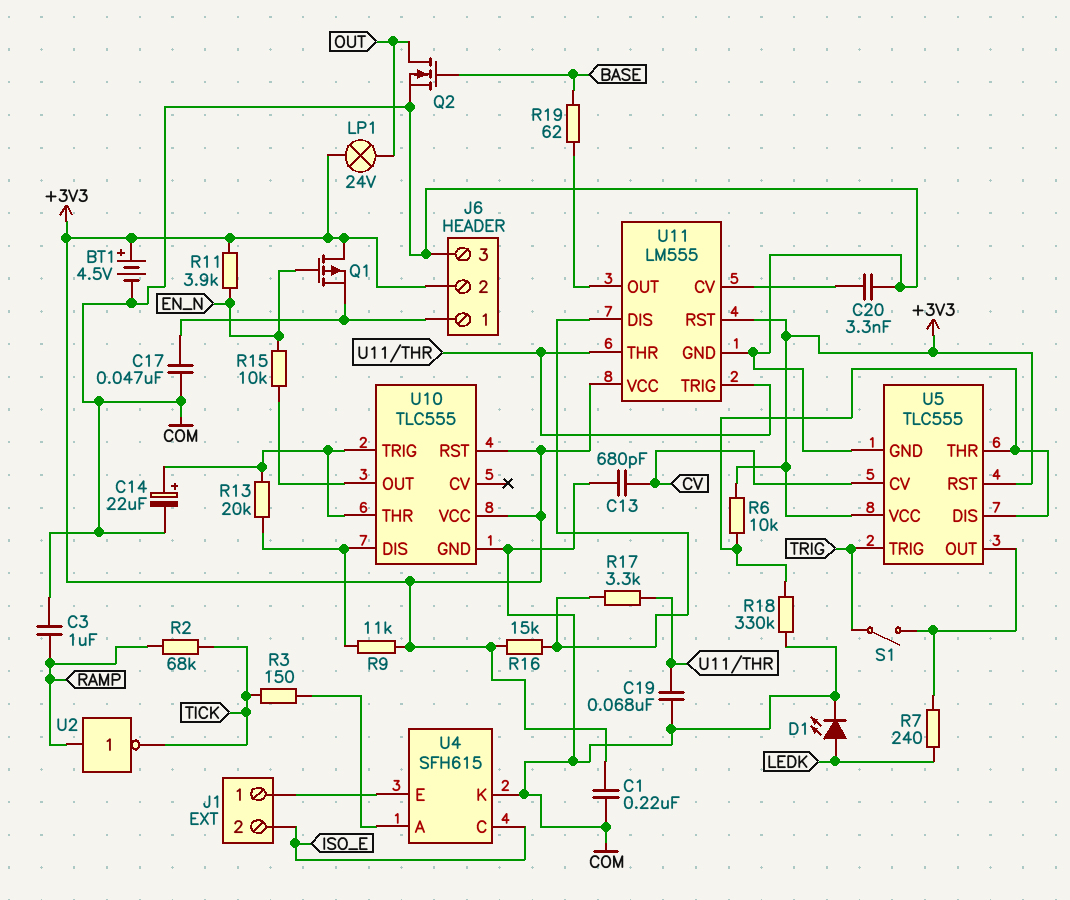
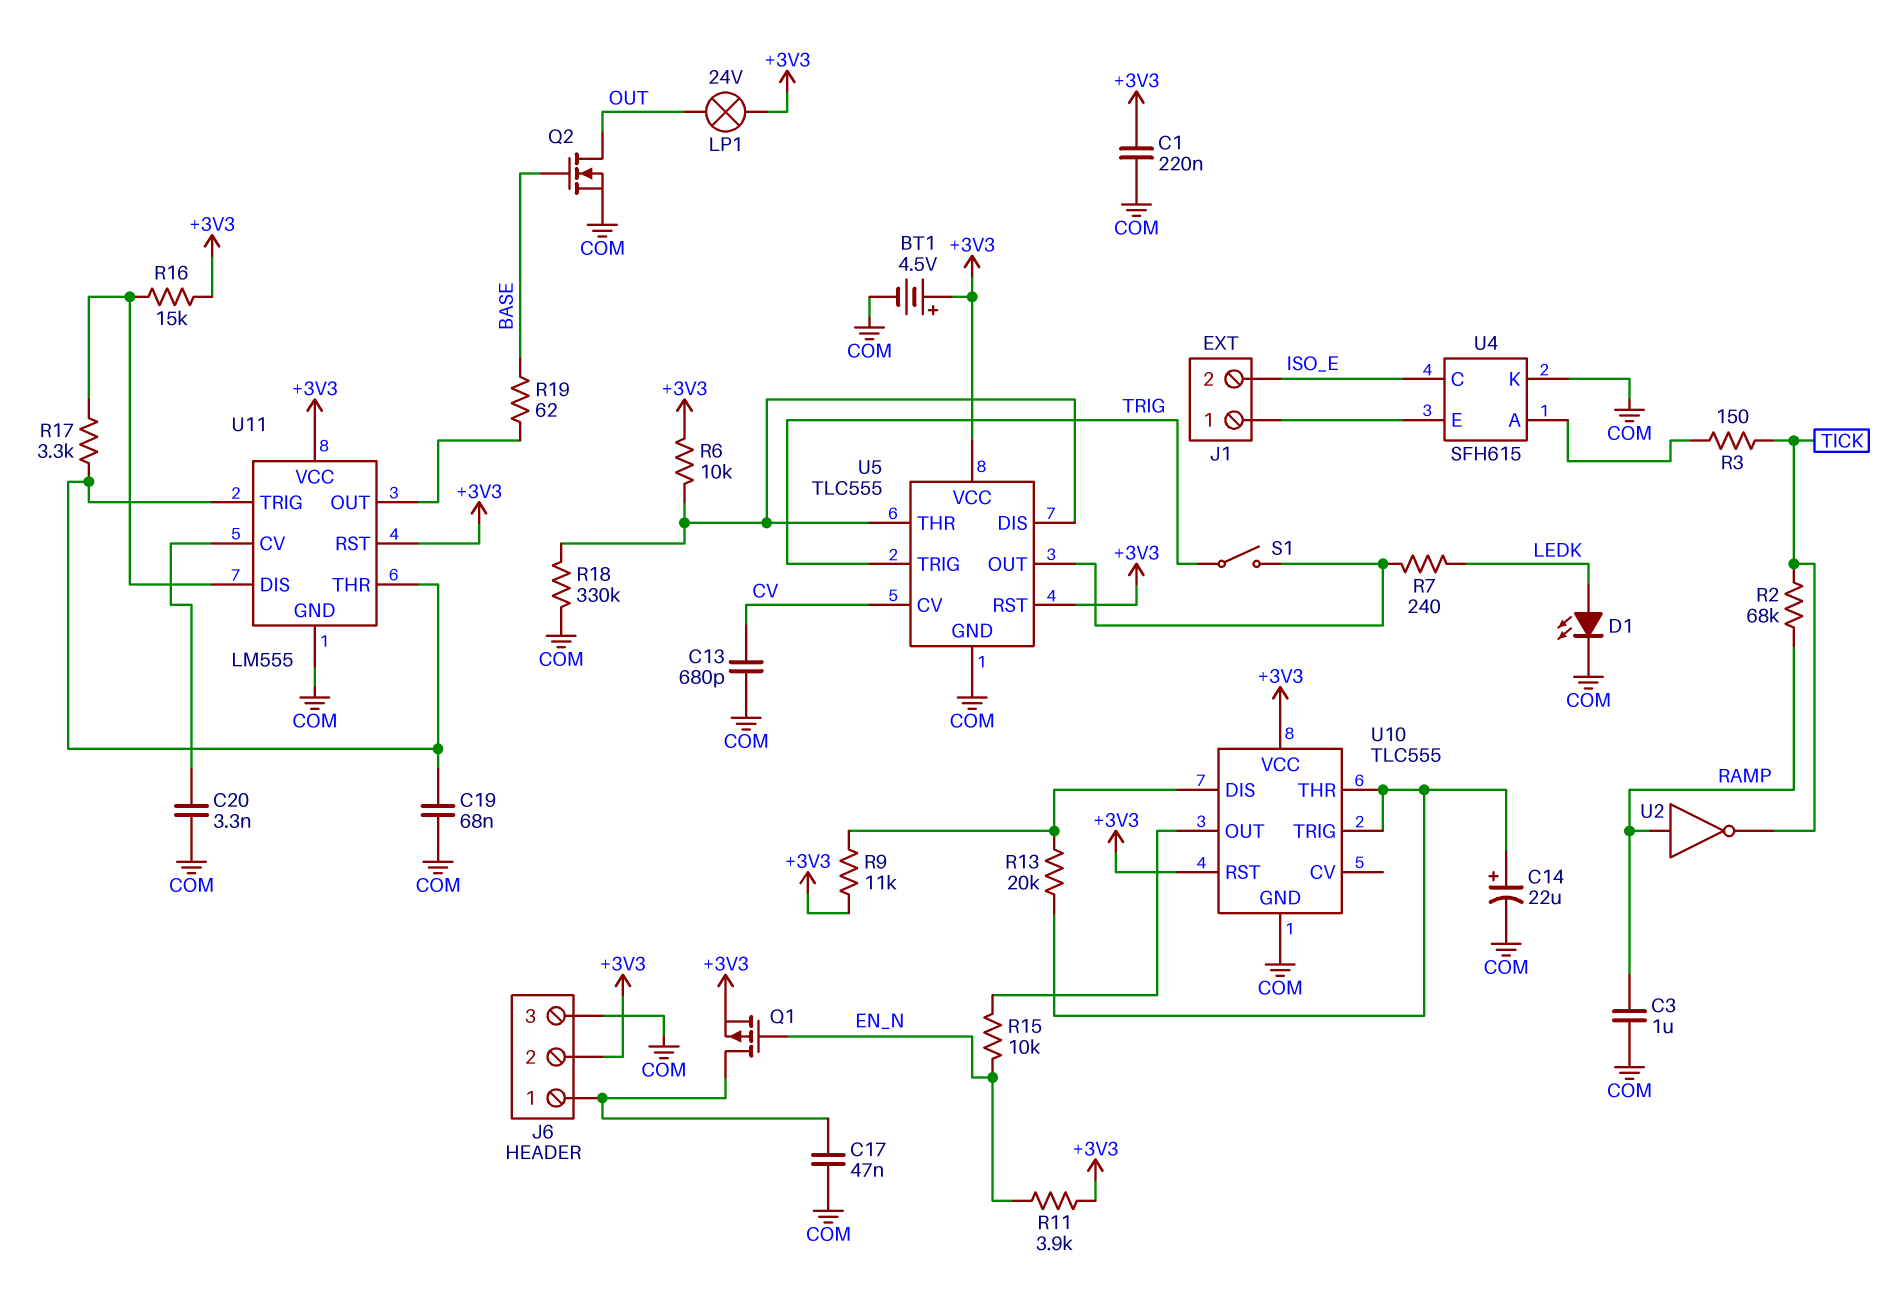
Q1: PMOS (G EN_N, D +3V3, S J6/1) -> PMOS (G EN_N, D J6/1, S +3V3)

